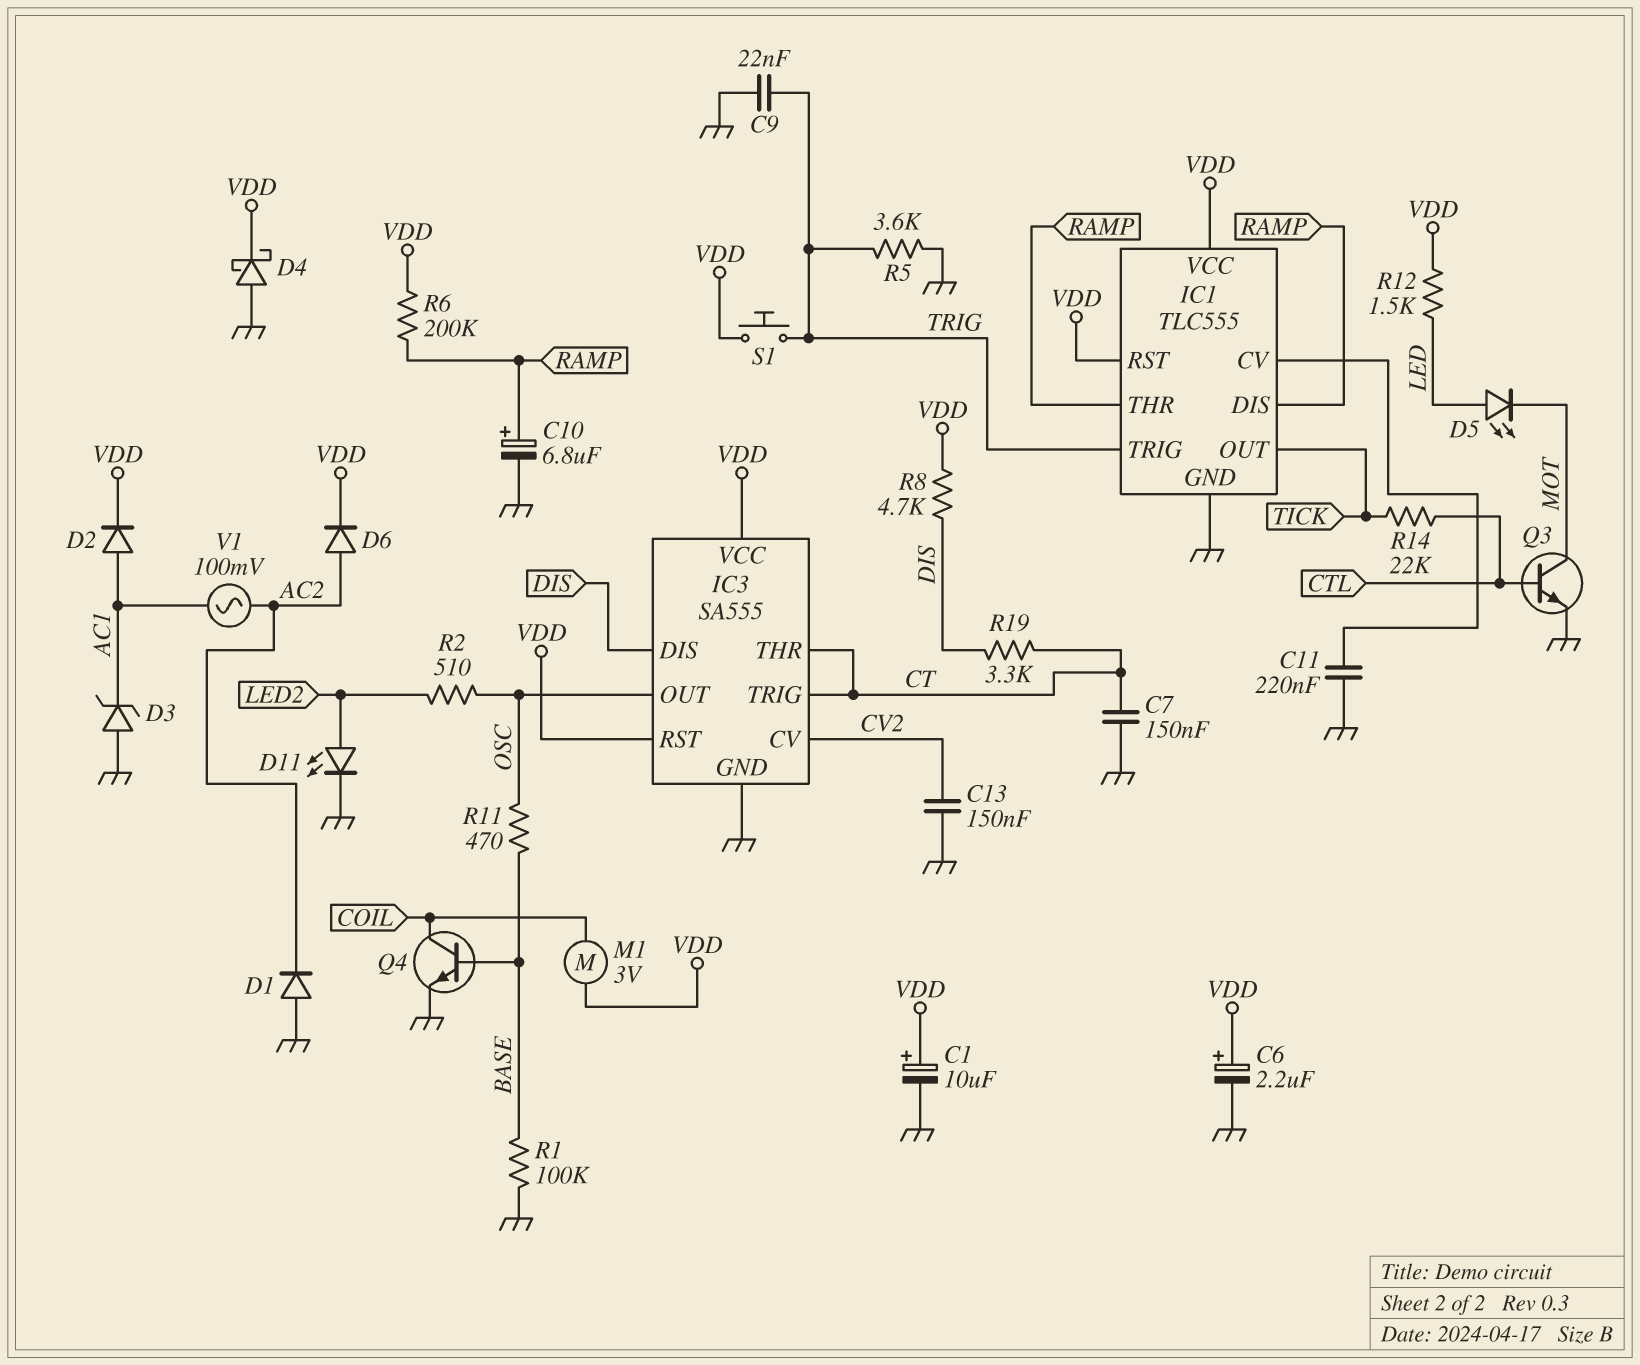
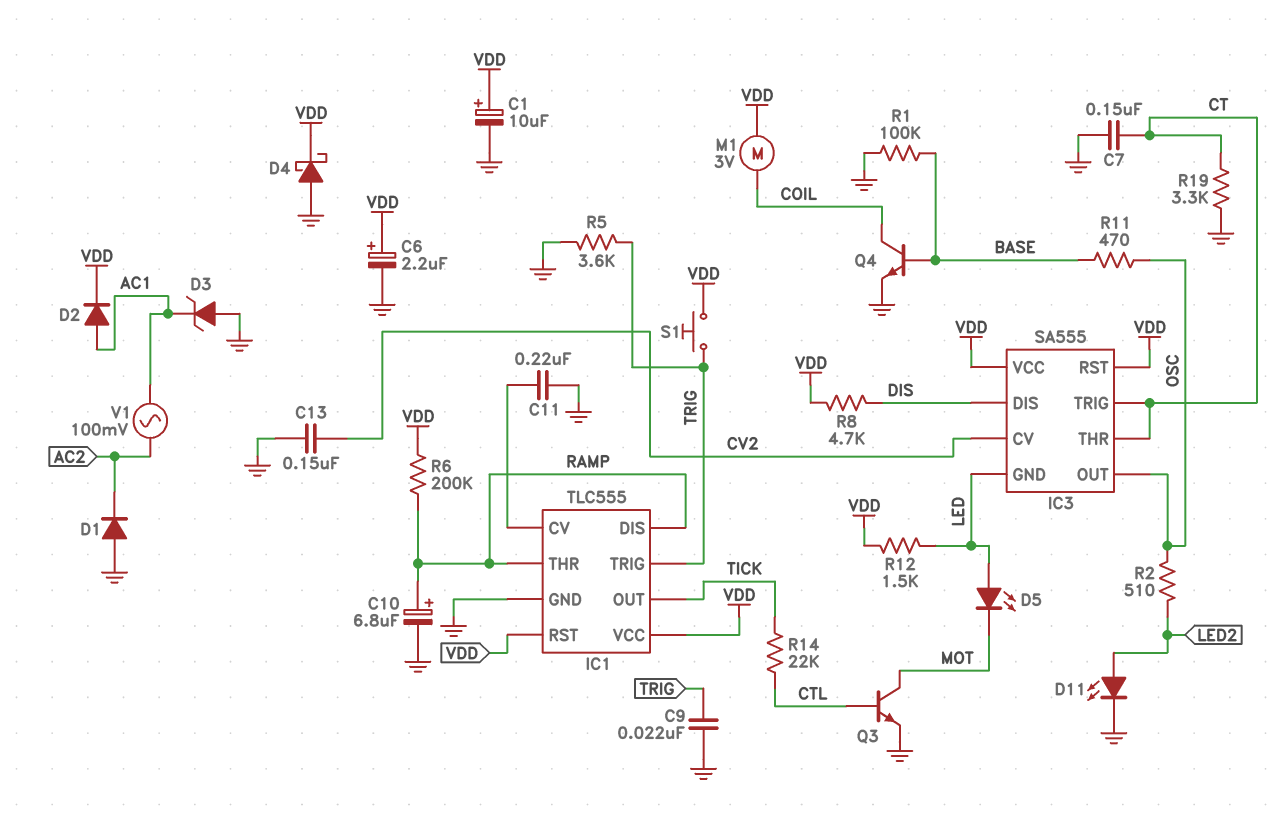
D6: diode (A AC2, K VDD) -> none
IC3 pin GND: GND -> LED
R19: 3.3k (CT, DIS) -> 3.3k (CT, GND)

